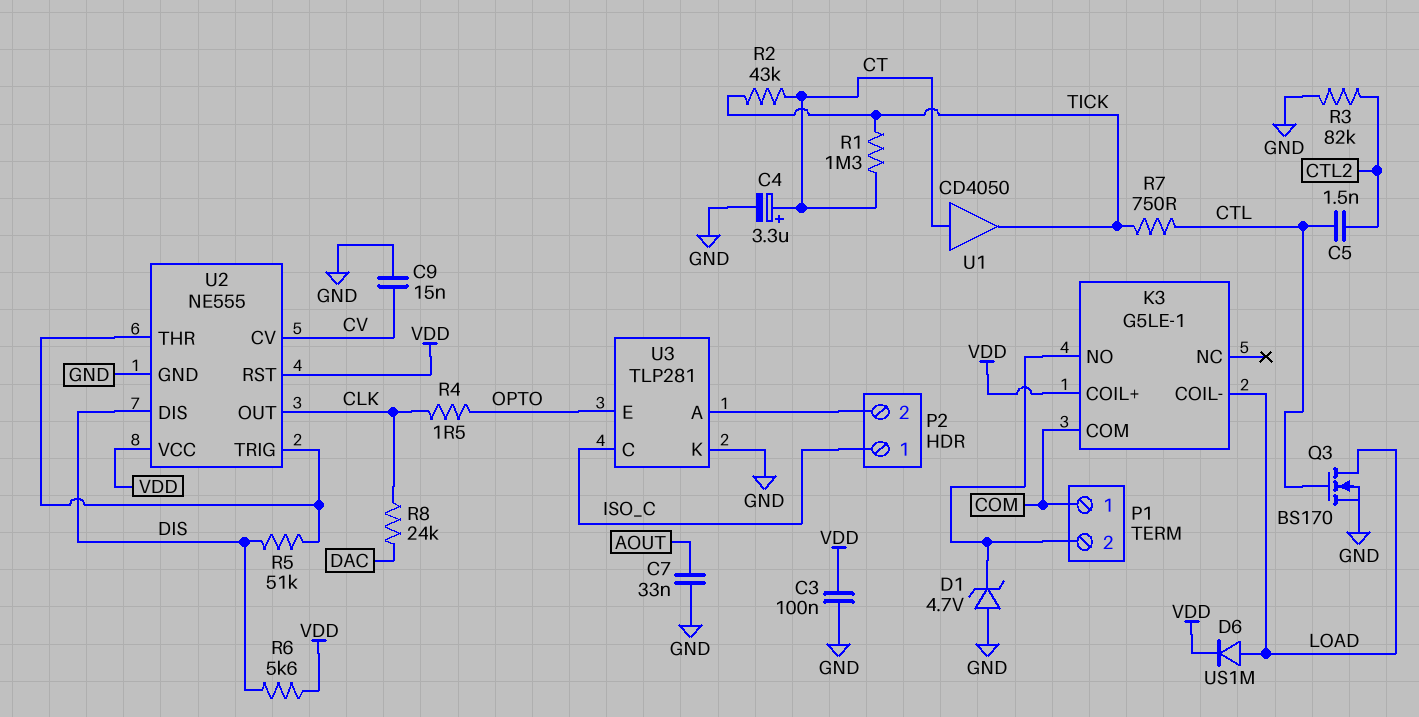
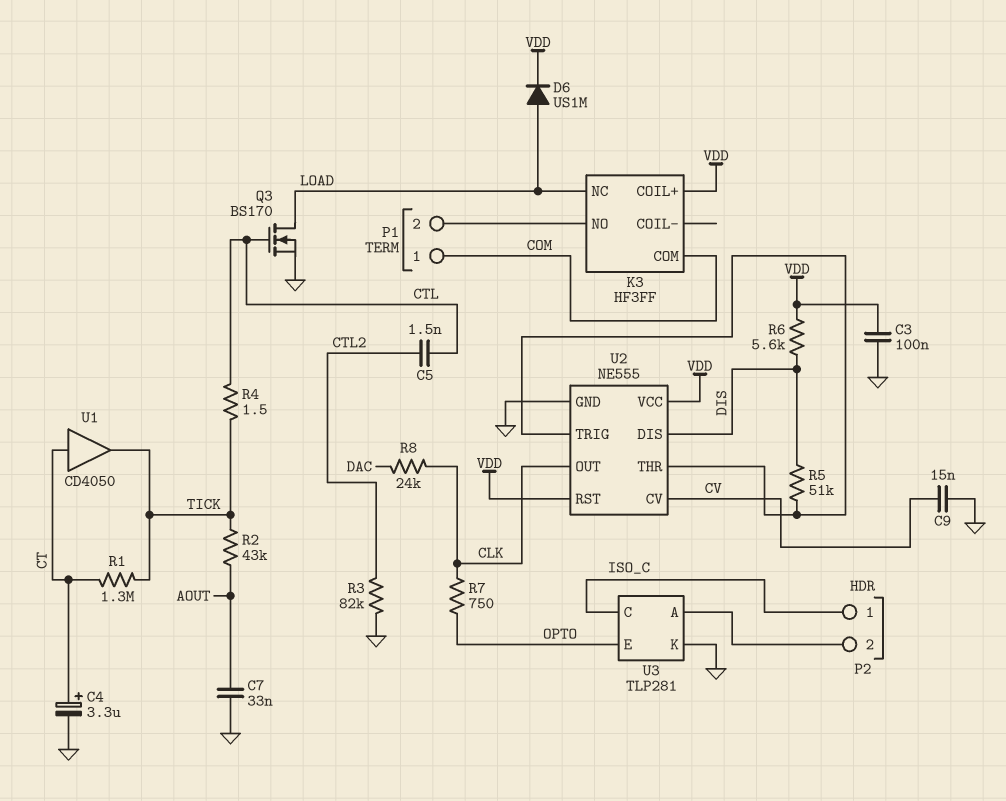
D1: zener 4.7V (A GND, K K3/NO) -> none
K3: G5LE-1 -> HF3FF
K3 pin COIL-: LOAD -> none
K3 pin NC: none -> LOAD
R2: 43k (CT, TICK) -> 43k (AOUT, TICK)
R4: 1.5 (CLK, OPTO) -> 1.5 (CTL, TICK)
R7: 750 (CTL, TICK) -> 750 (CLK, OPTO)

